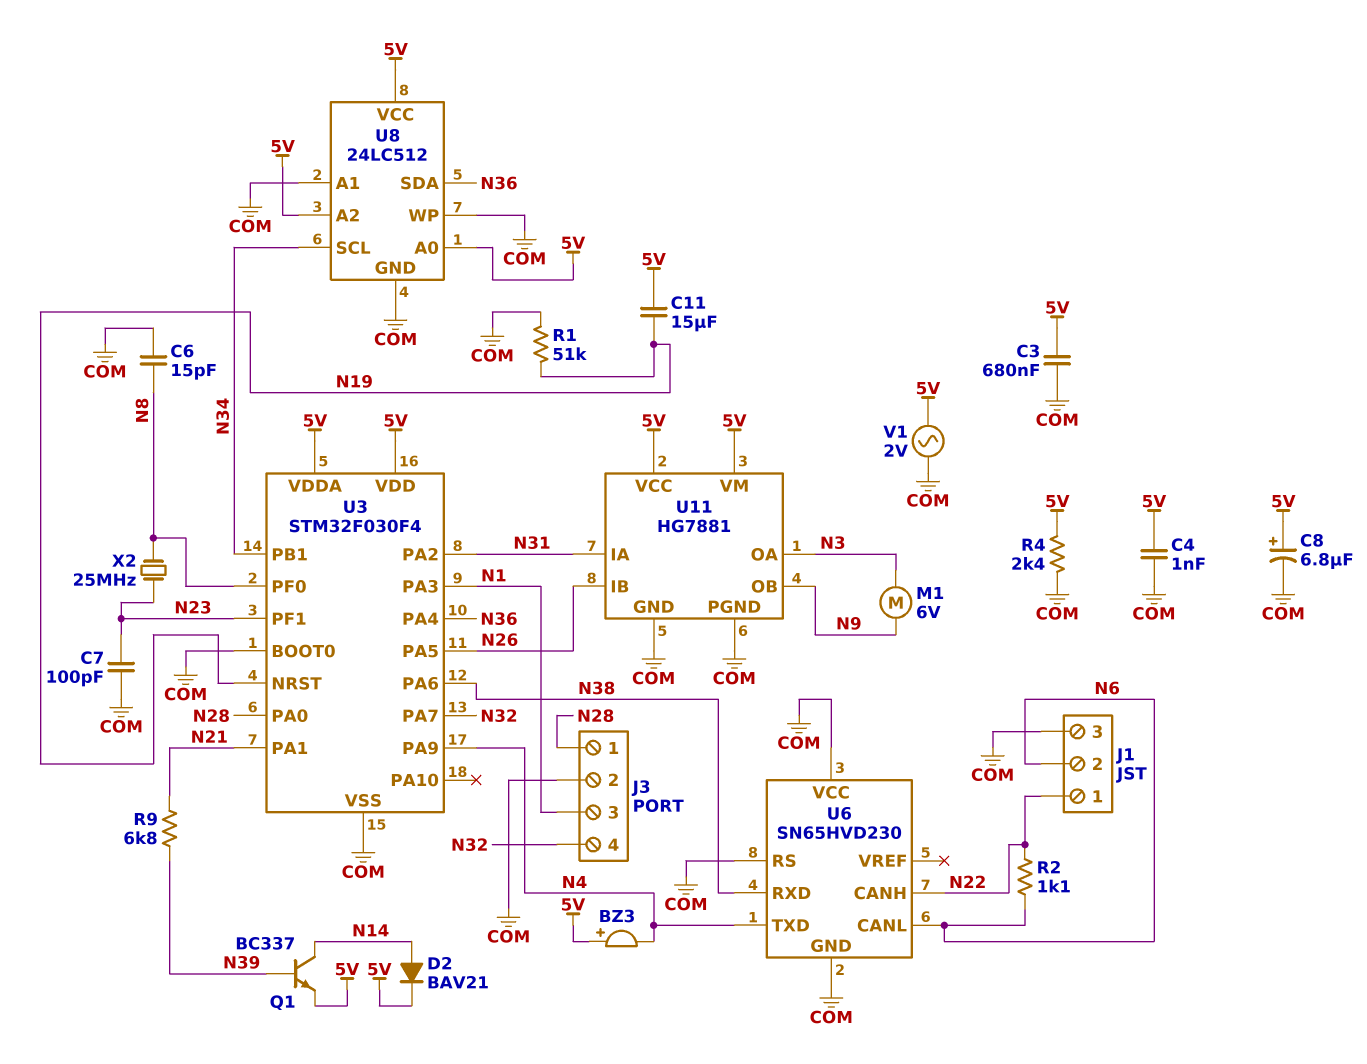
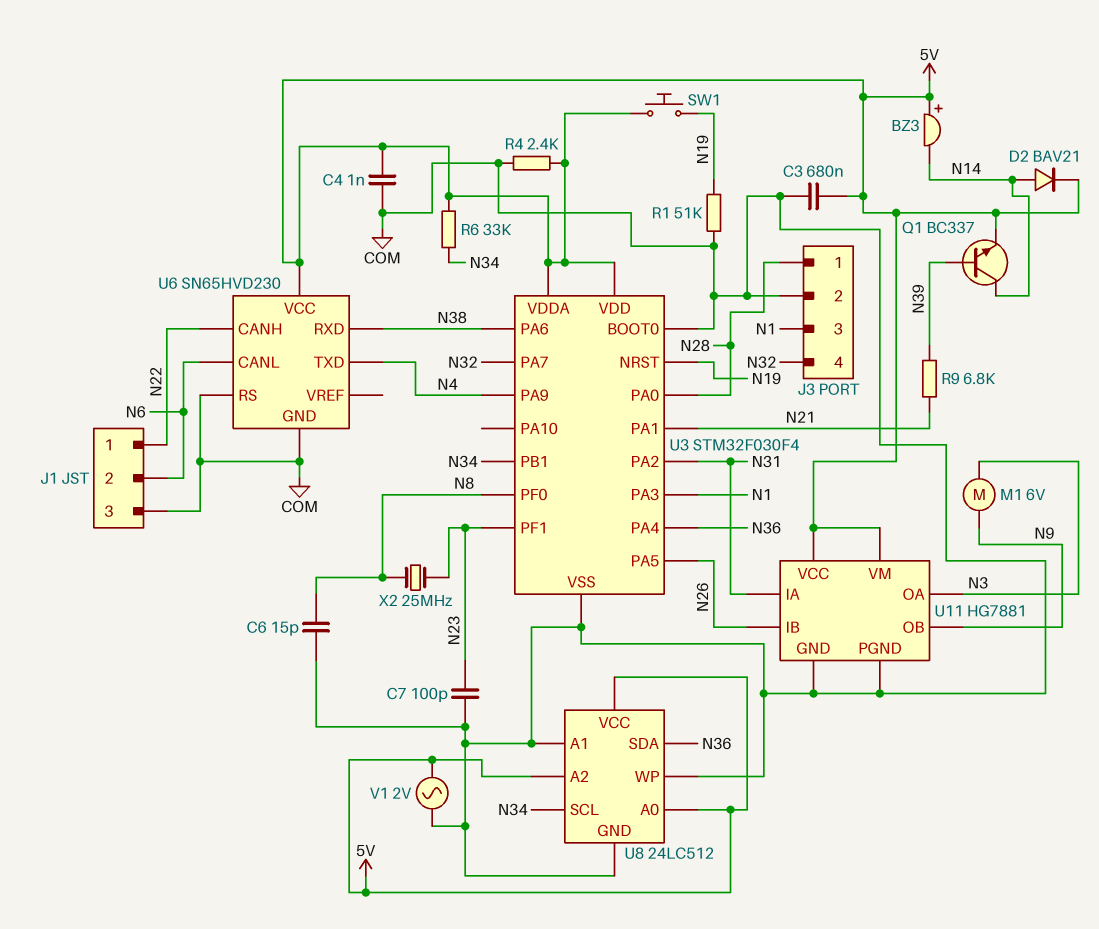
BZ3: buzzer (plus 5V, minus N4) -> buzzer (plus 5V, minus N14)
C8: 6.8uF (plus 5V, minus COM) -> none
C11: 15uF (5V, N19) -> none
R2: 1.1k (N6, N22) -> none
R6: none -> 33k (5V, N34)
SW1: none -> button (5V, N19)
U6 pin VCC: COM -> 5V

